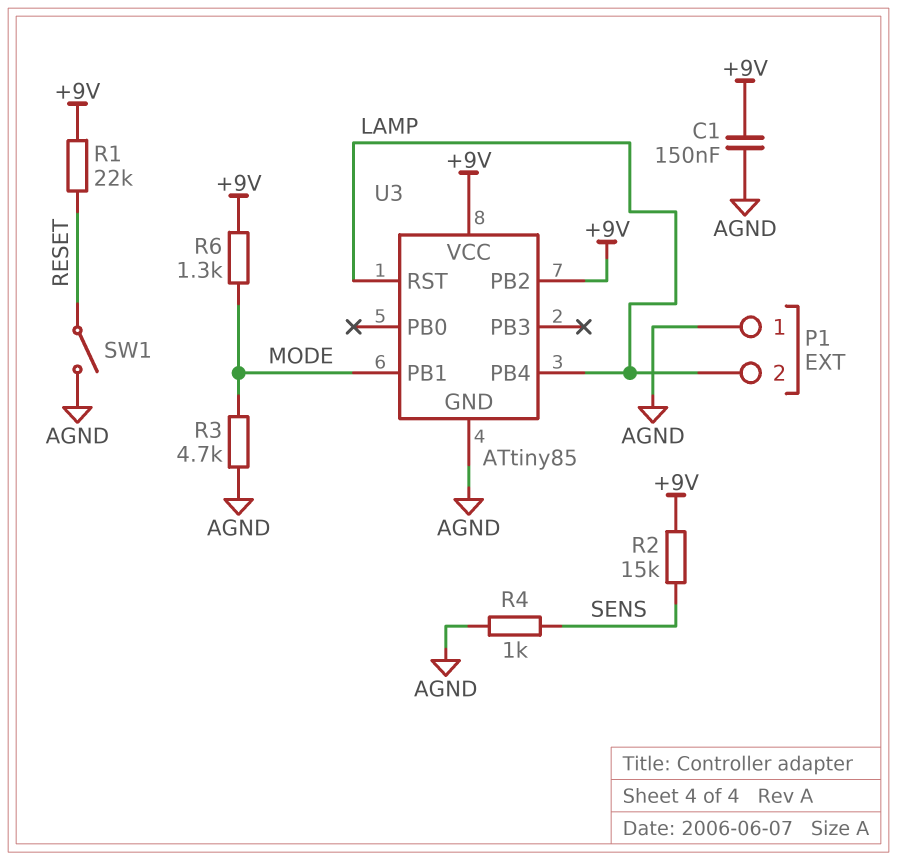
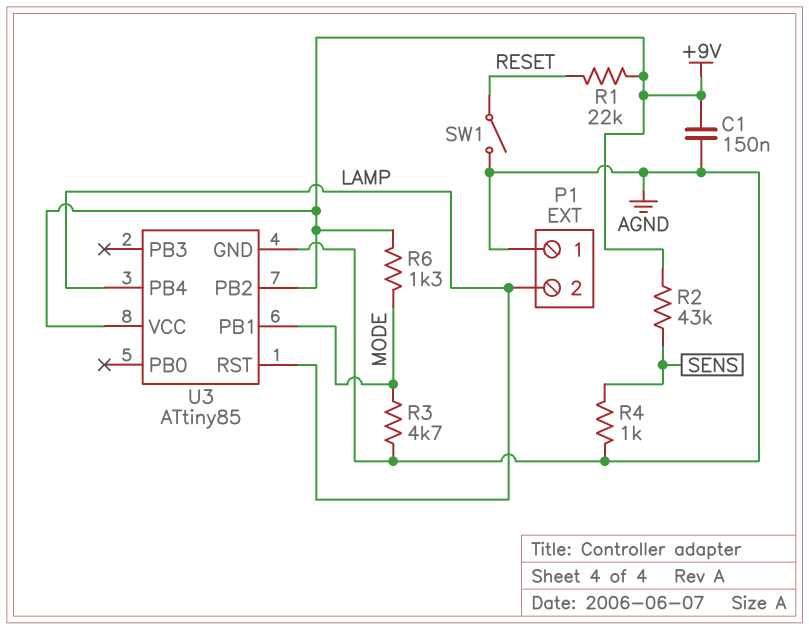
R2: 15k (+9V, SENS) -> 43k (+9V, SENS)

